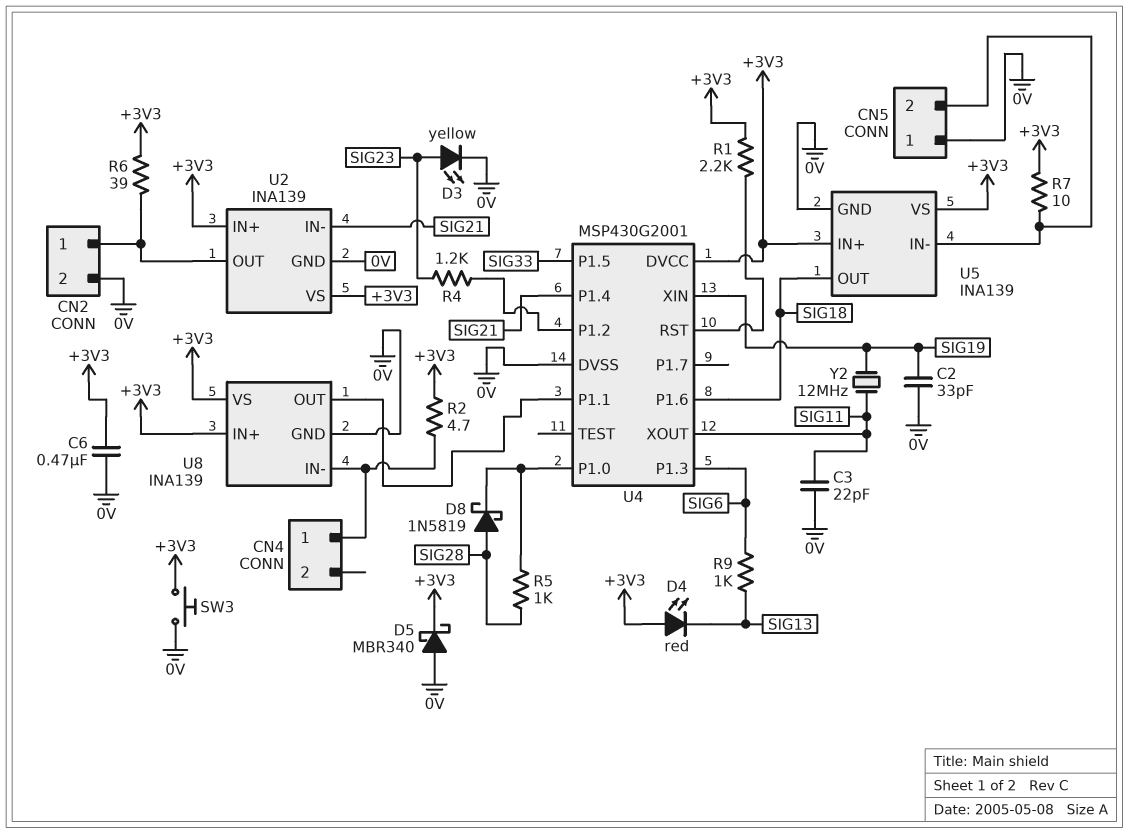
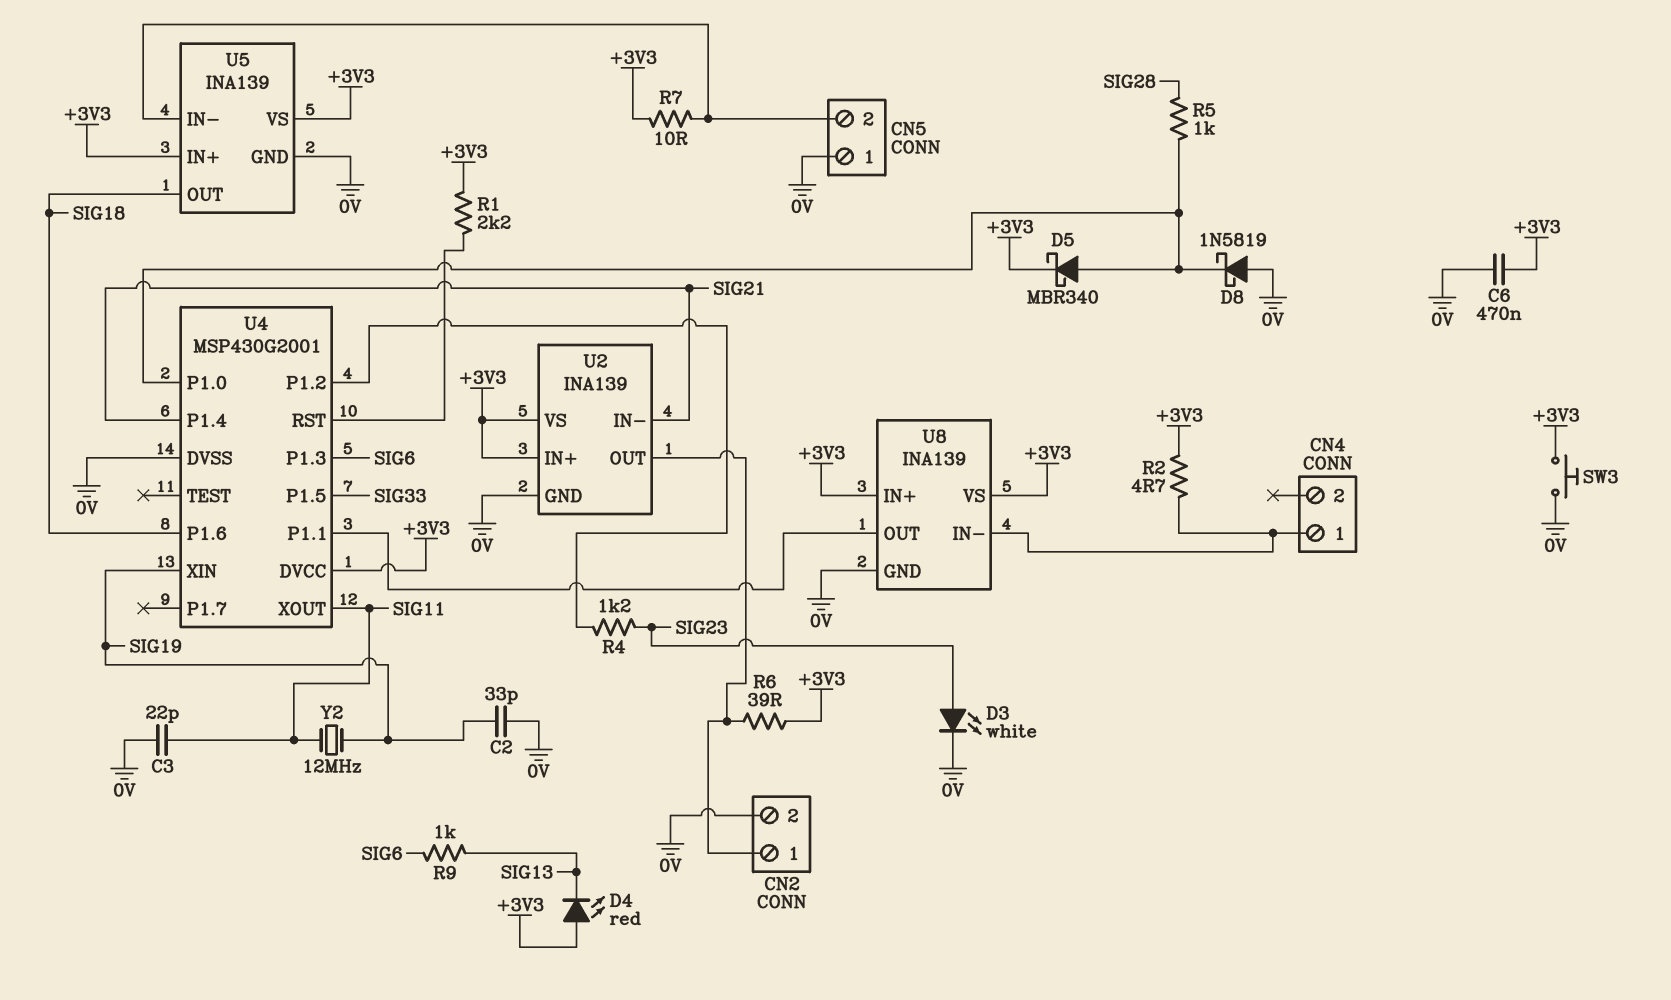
D3: LED yellow (A SIG23, K 0V) -> LED white (A SIG23, K 0V)
D5: schottky MBR340 (A 0V, K +3V3) -> schottky MBR340 (A U4/P1.0, K +3V3)
D8: schottky 1N5819 (A SIG28, K U4/P1.0) -> schottky 1N5819 (A 0V, K U4/P1.0)

